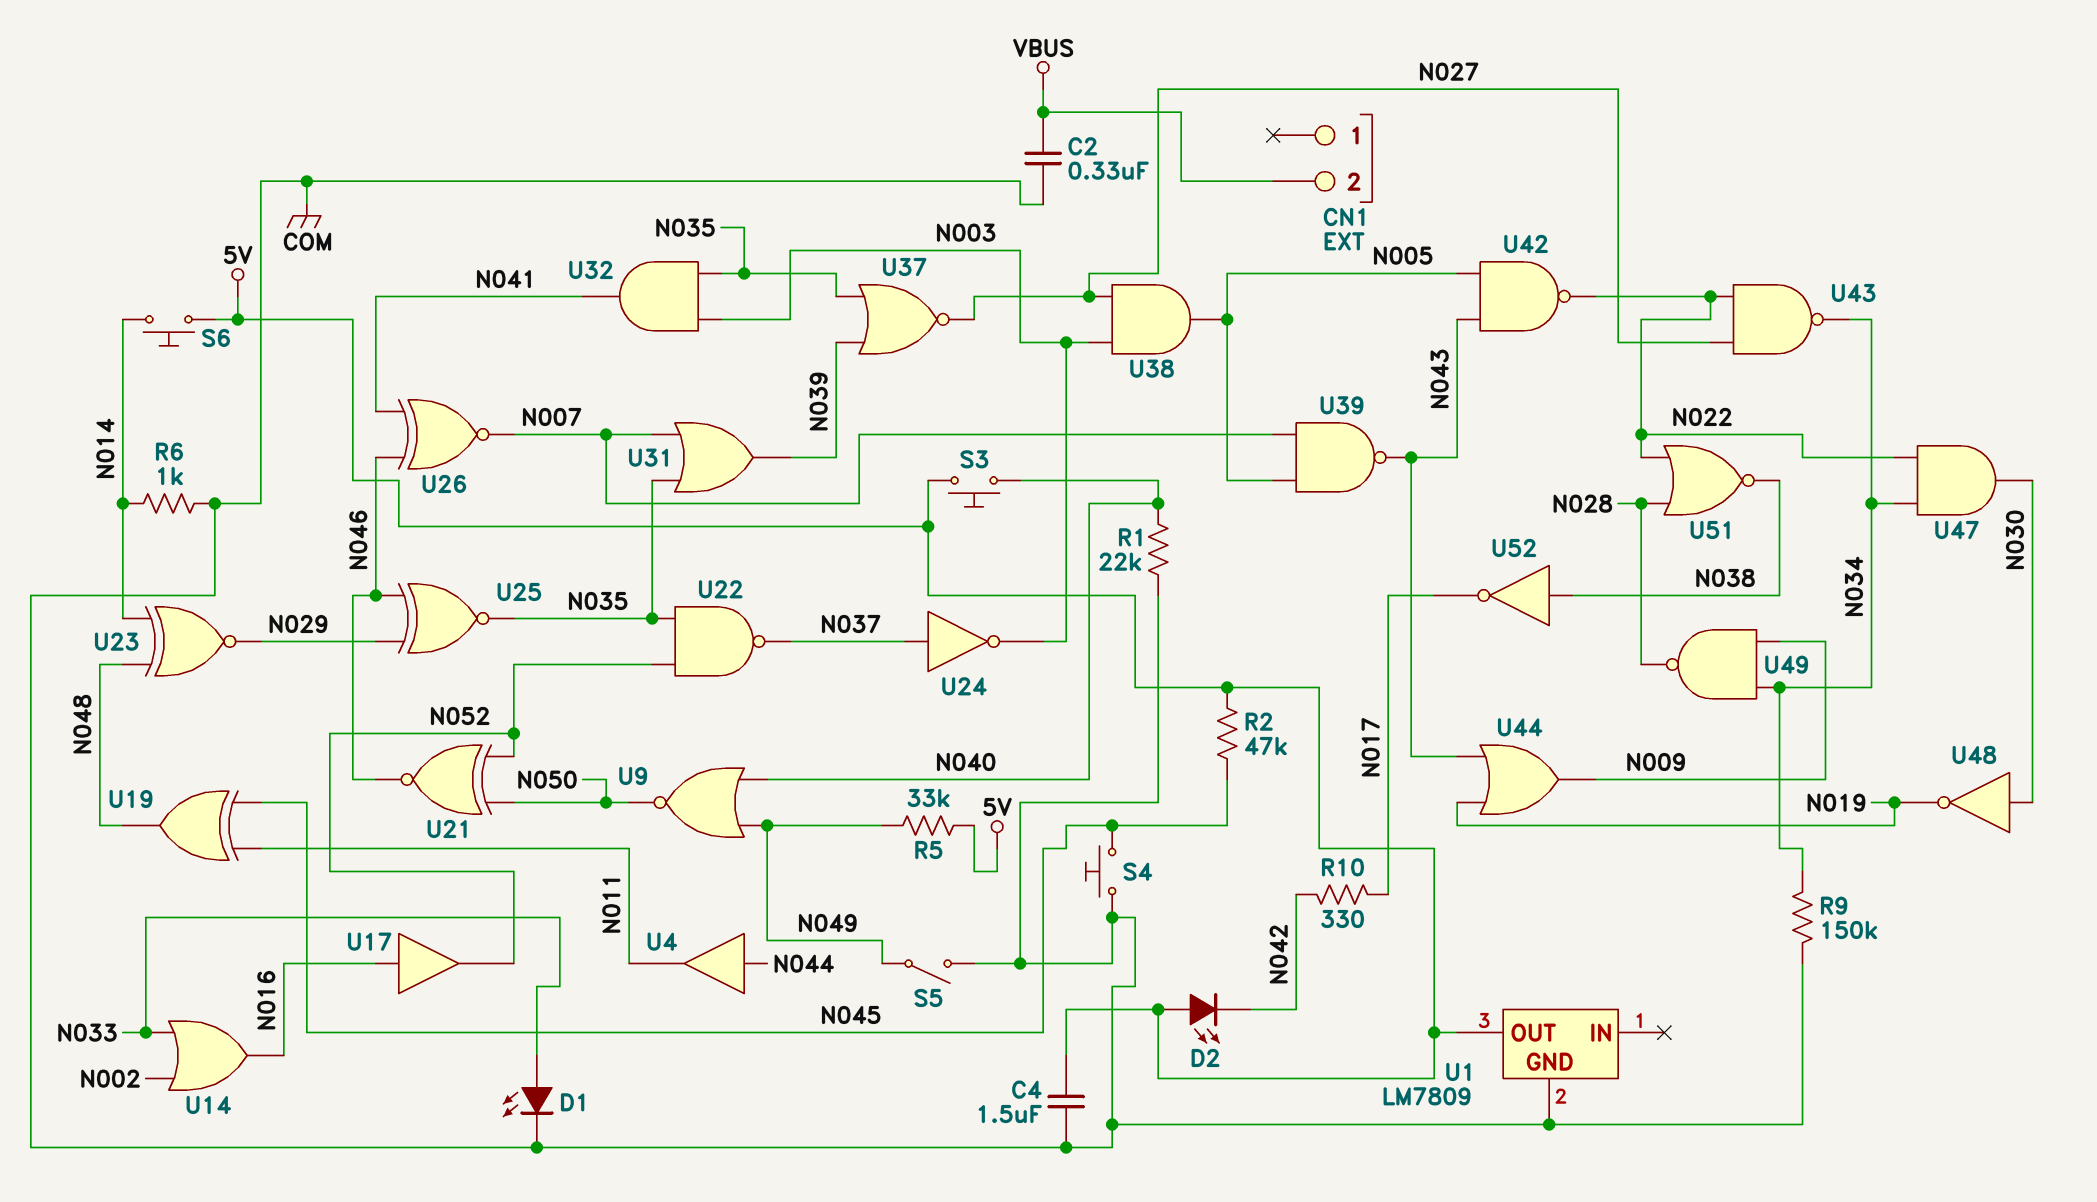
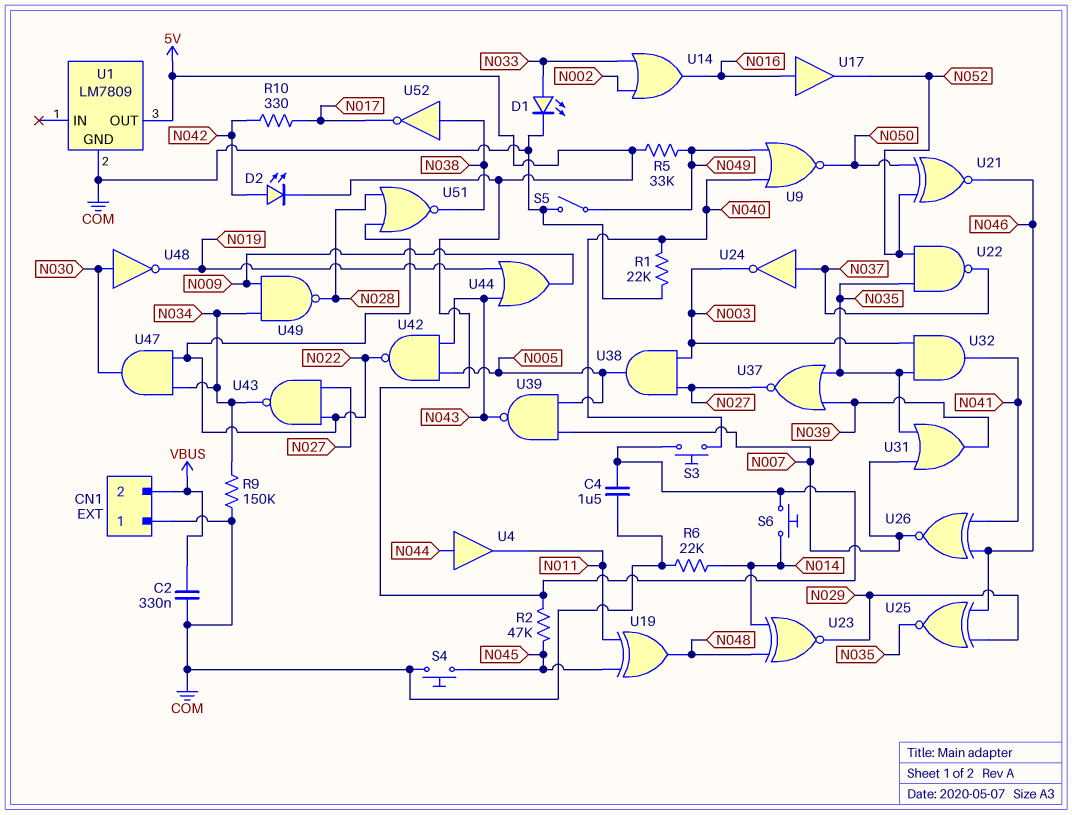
CN1 pin 1: none -> COM
D2: LED (A 5V, K N042) -> LED (A N042, K 5V)
R6: 1k (COM, N014) -> 22k (COM, N014)

